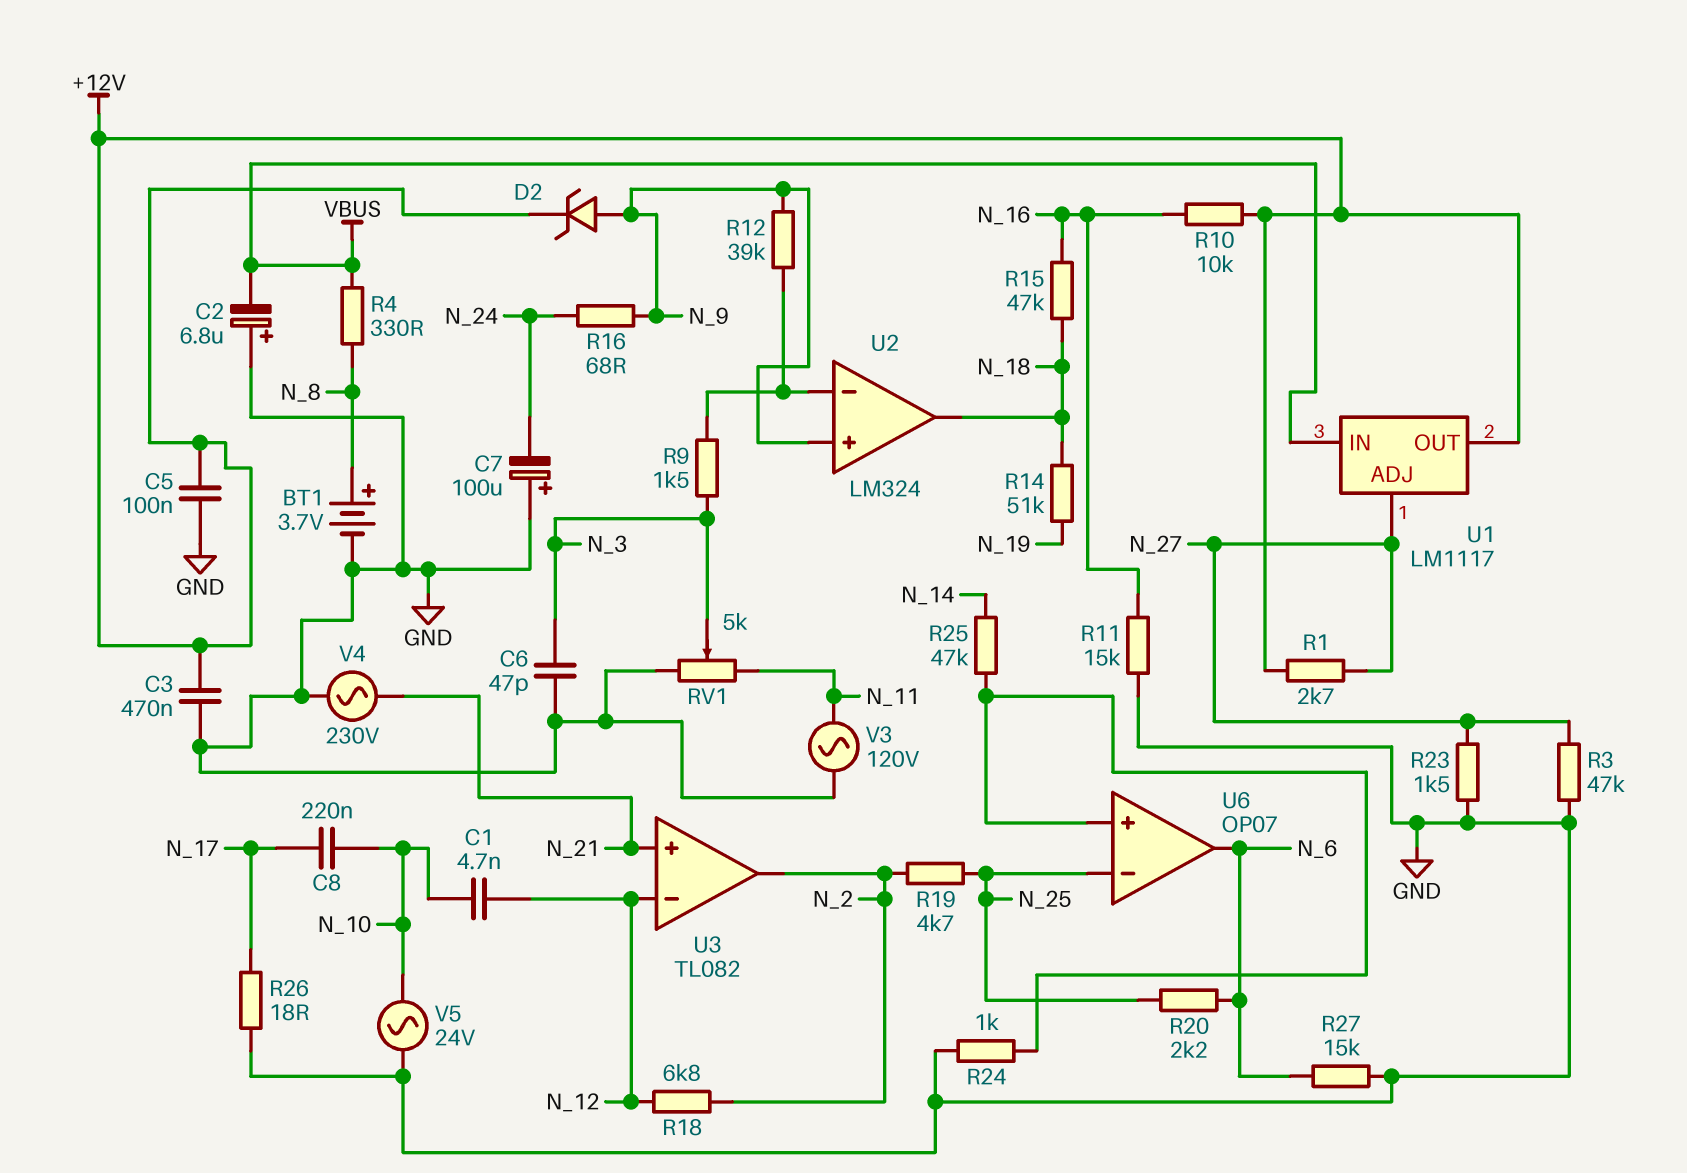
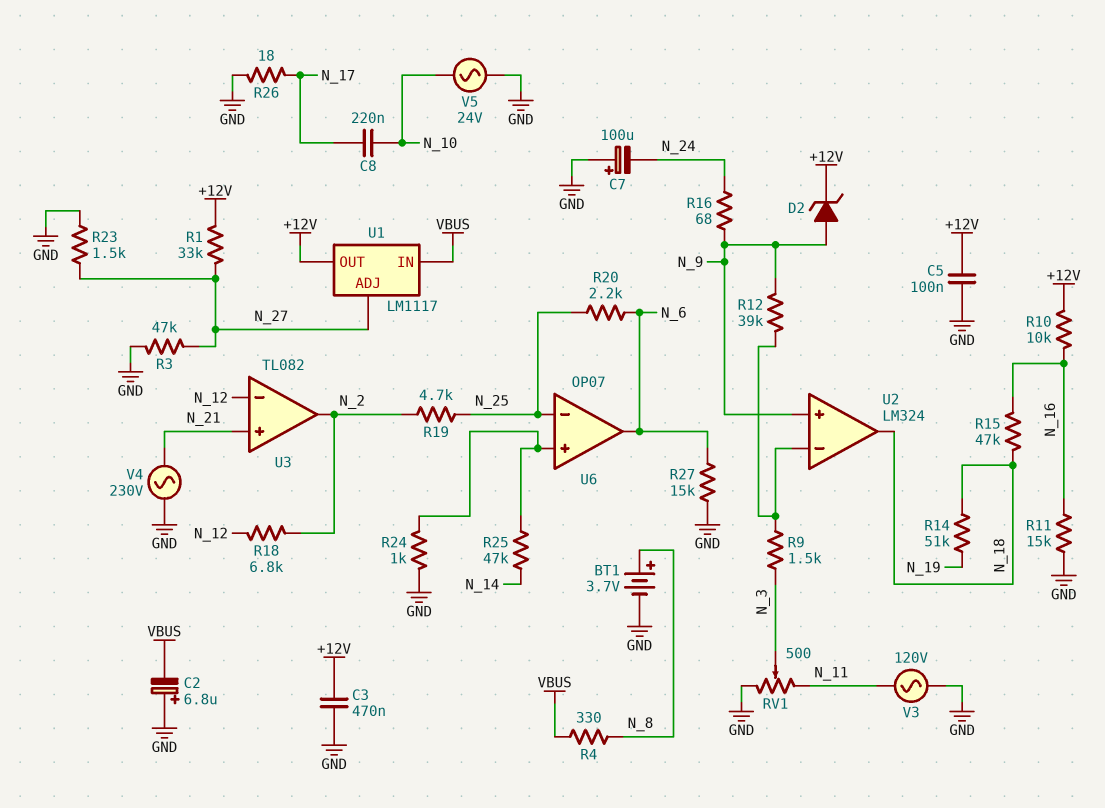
C1: 4.7nF (N_10, N_12) -> none
C6: 47pF (GND, N_3) -> none
R1: 2.7k (+12V, N_27) -> 33k (+12V, N_27)
RV1: 5k (GND, N_11, wiper N_3) -> 500 (GND, N_11, wiper N_3)

